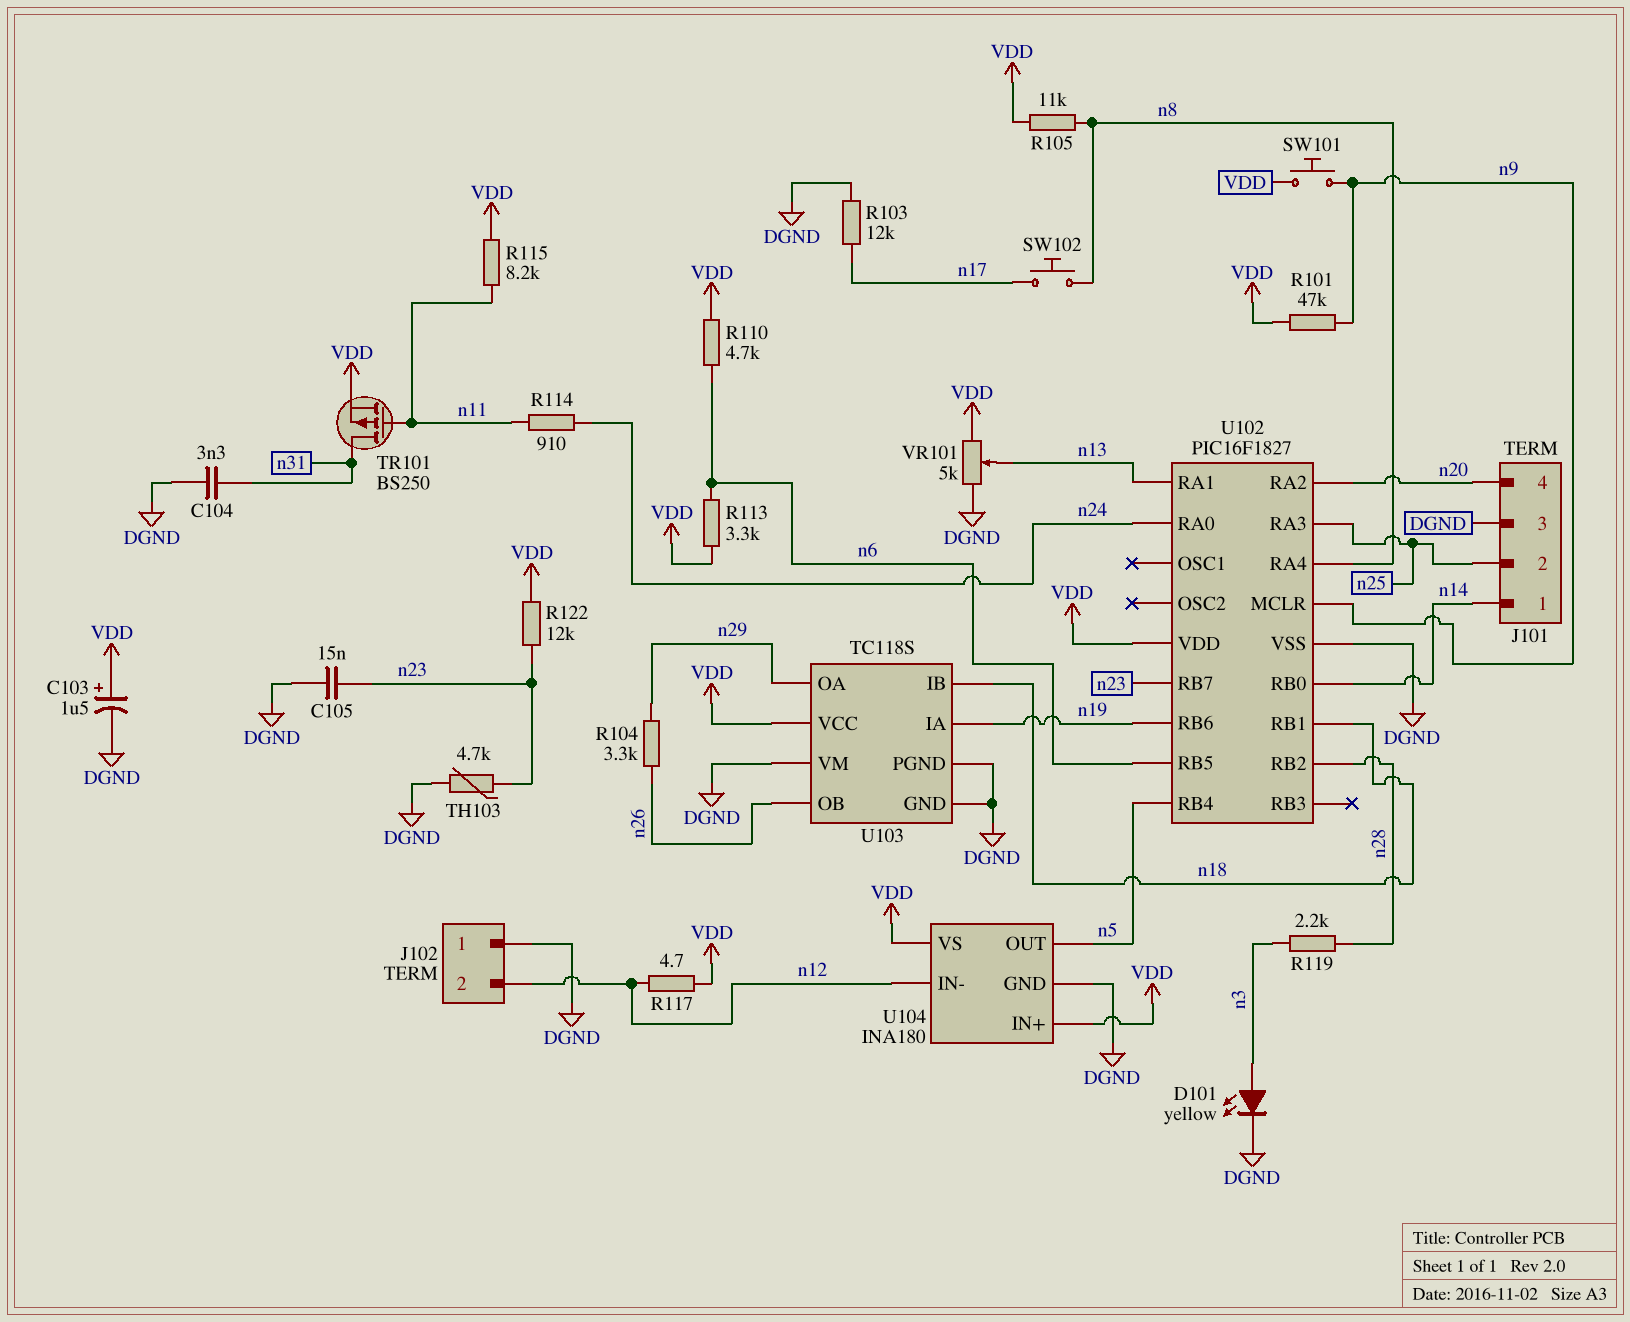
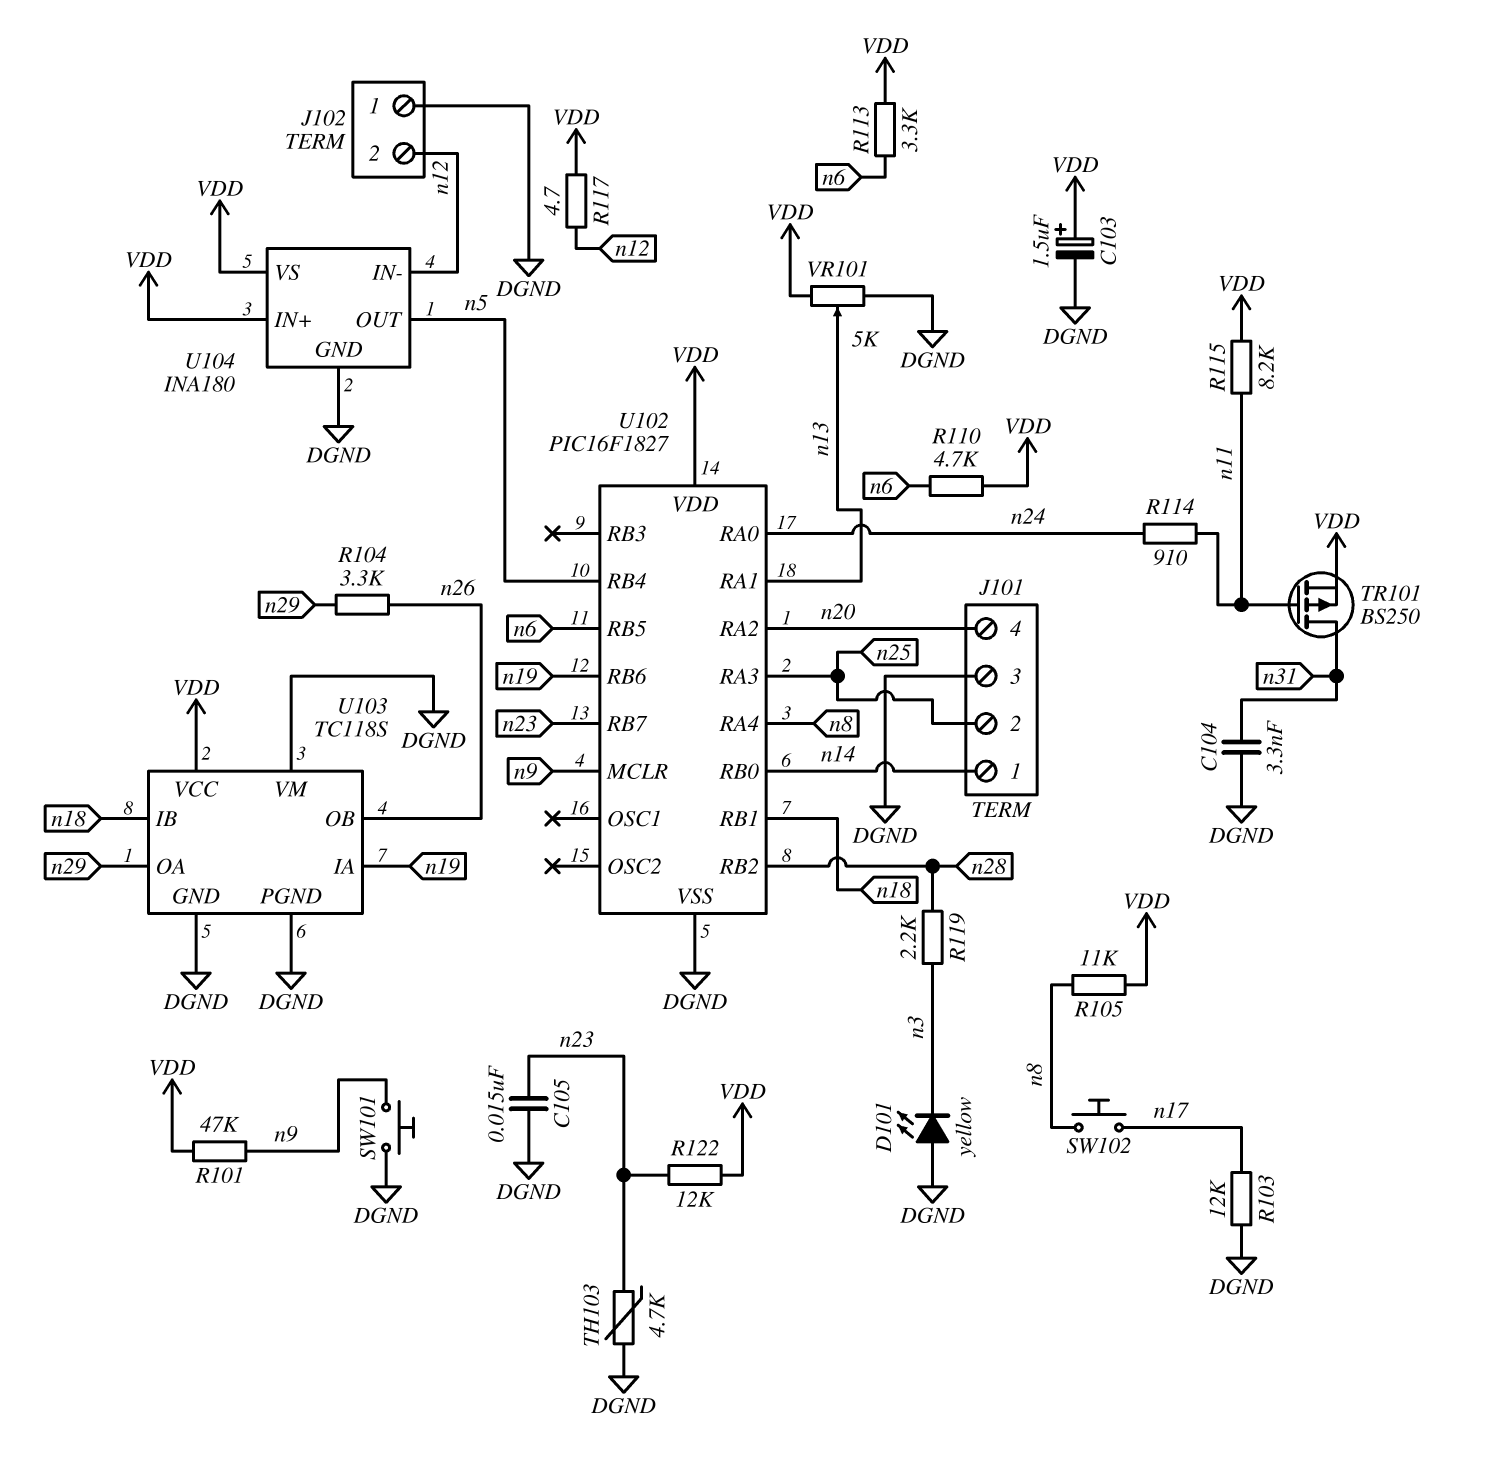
D101: LED yellow (A n3, K DGND) -> LED yellow (A DGND, K n3)
SW101: button (VDD, n9) -> button (DGND, n9)

